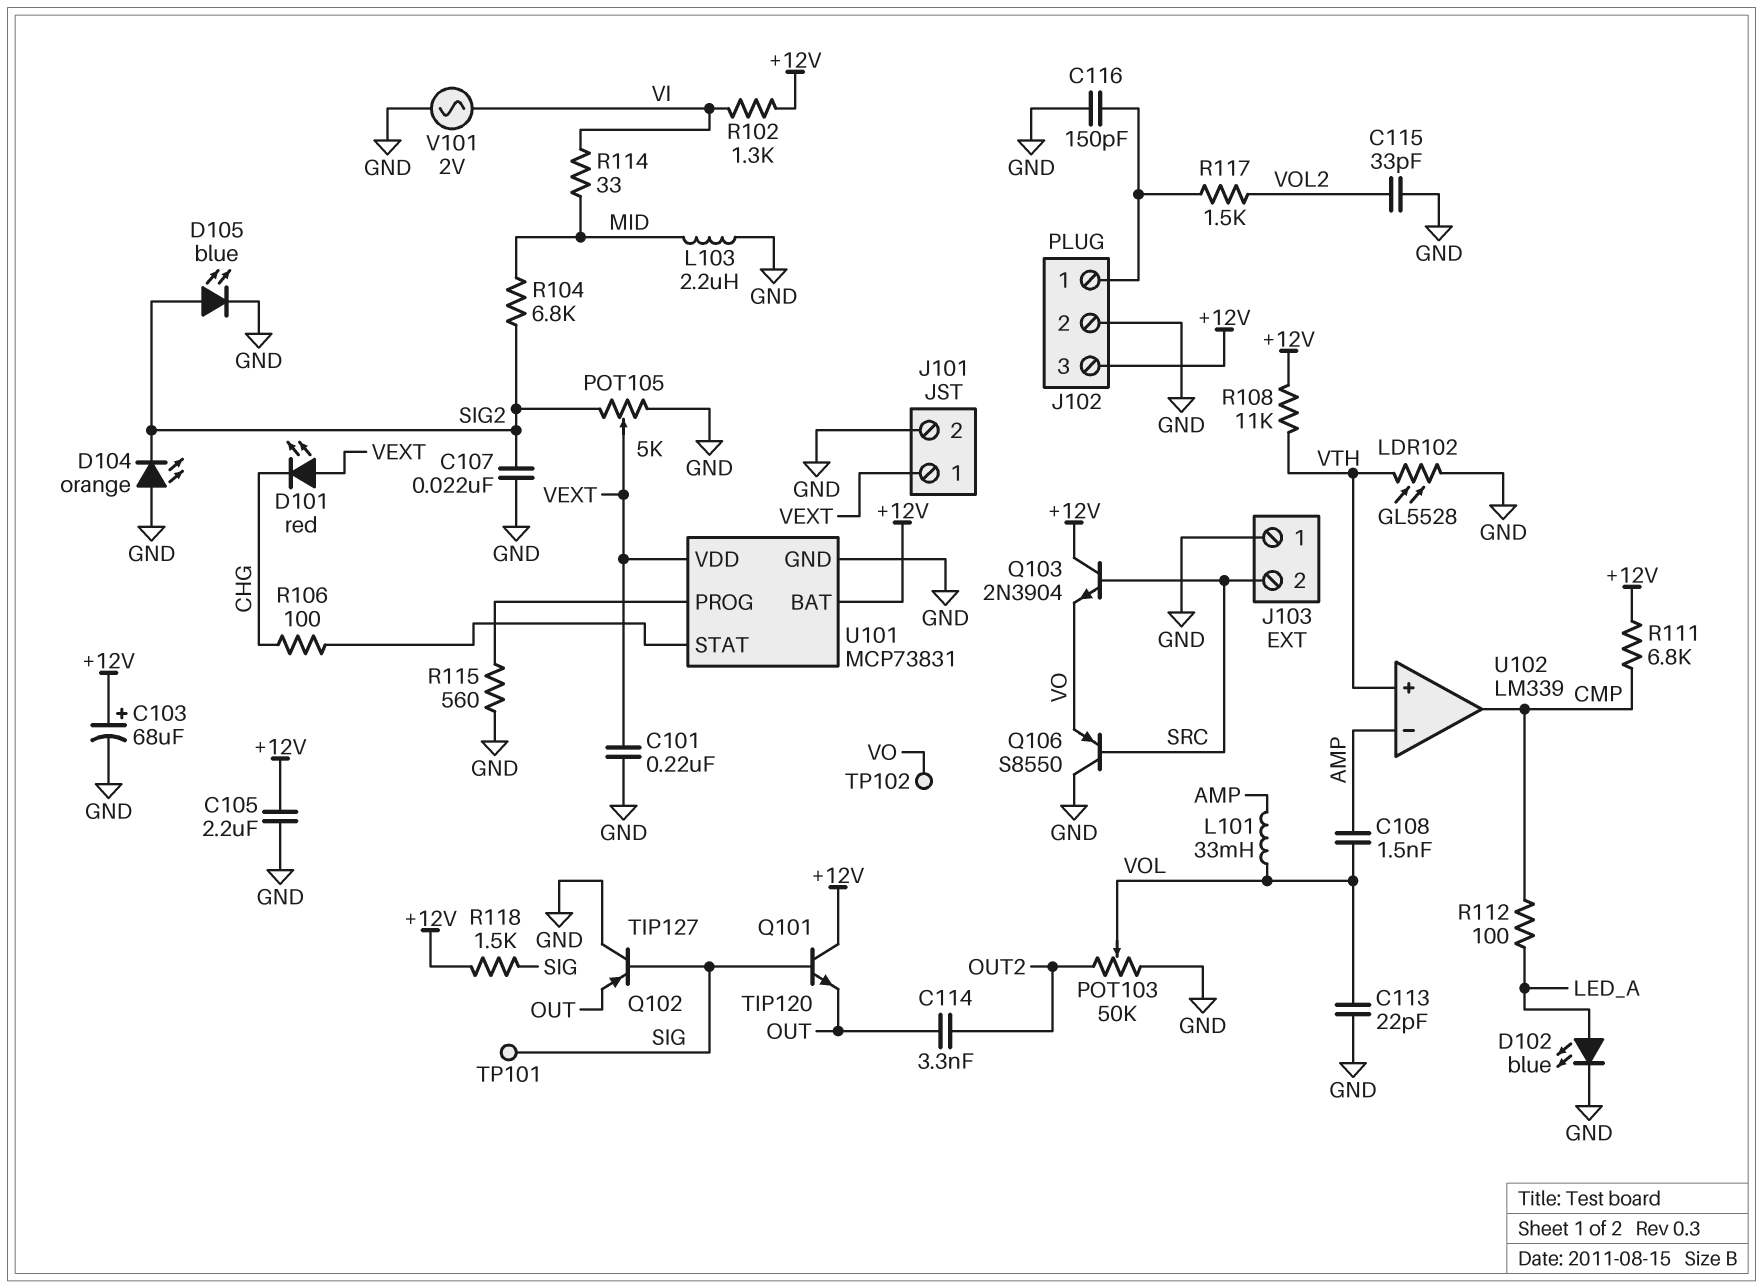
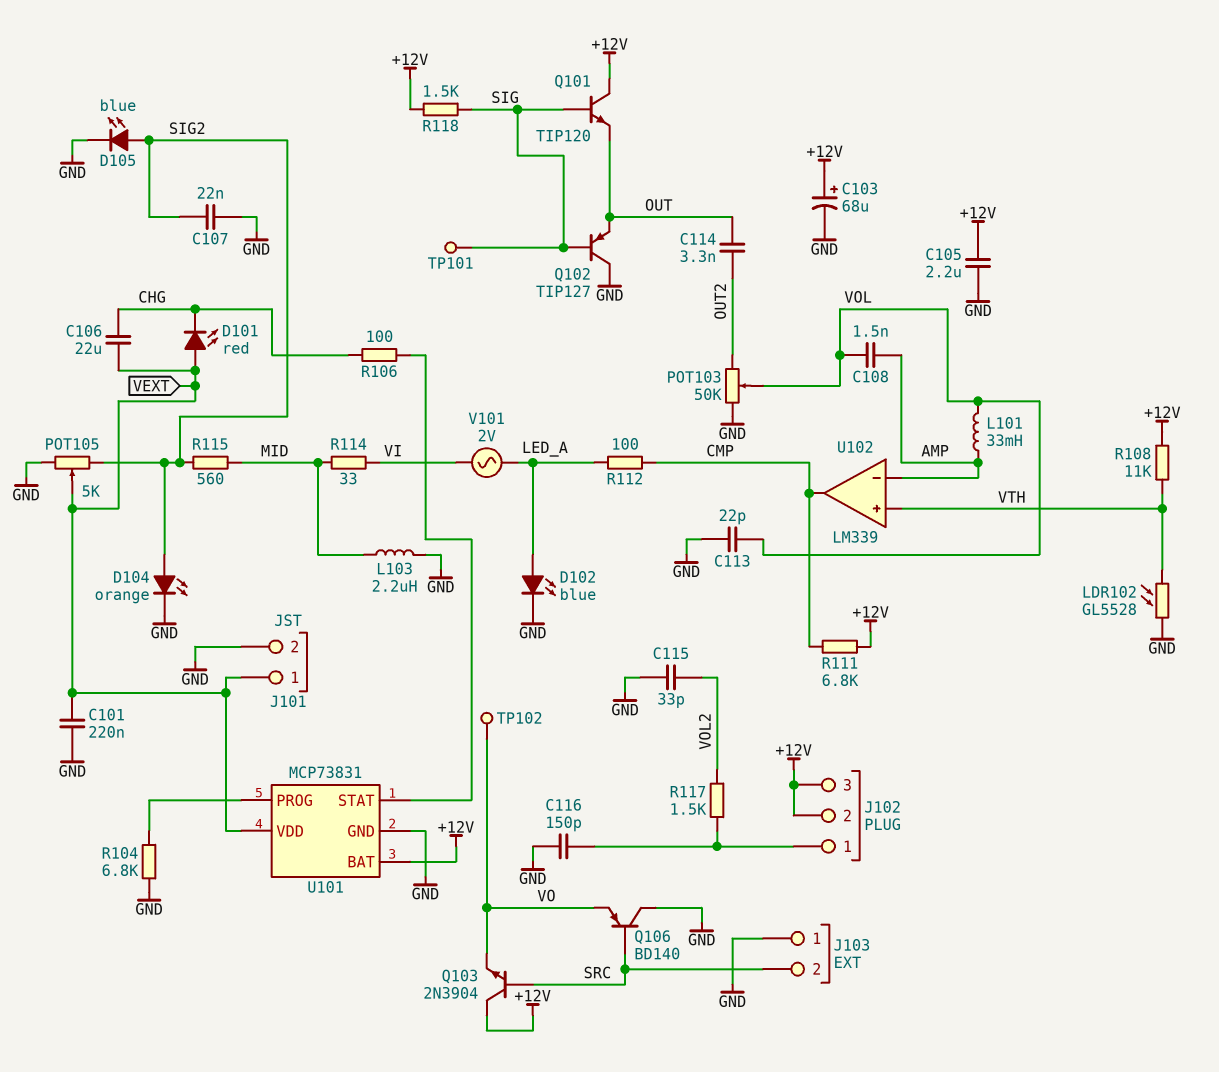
C106: none -> 22uF (CHG, VEXT)
D104: LED orange (A GND, K SIG2) -> LED orange (A SIG2, K GND)
J102 pin 2: GND -> +12V
Q106: PNP S8550 (B SRC, C GND, E VO) -> PNP BD140 (B SRC, C GND, E VO)
R102: 1.3k (+12V, VI) -> none
R104: 6.8k (MID, SIG2) -> 6.8k (GND, U101/PROG)
R115: 560 (GND, U101/PROG) -> 560 (MID, SIG2)
V101: AC 2V (GND, VI) -> AC 2V (LED_A, VI)

